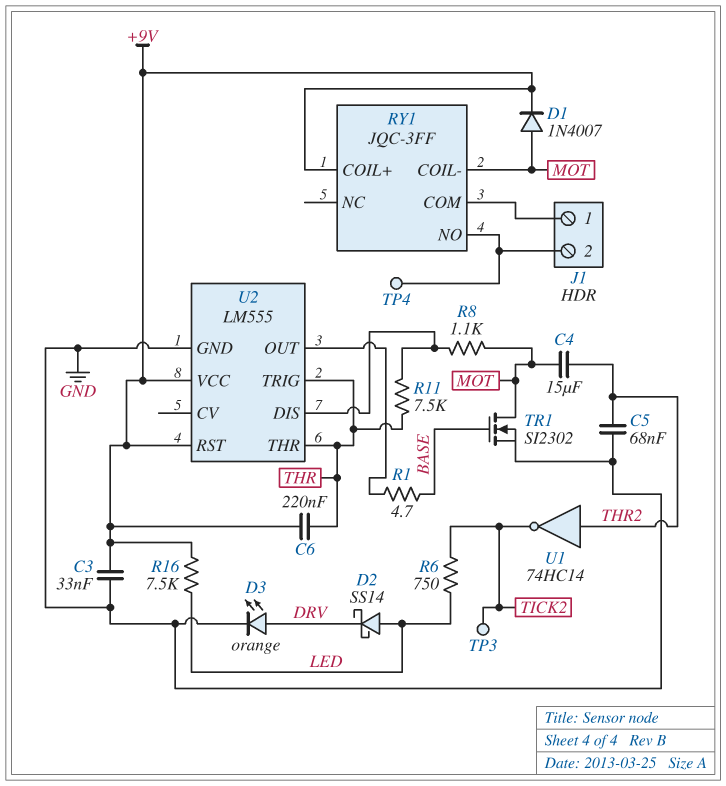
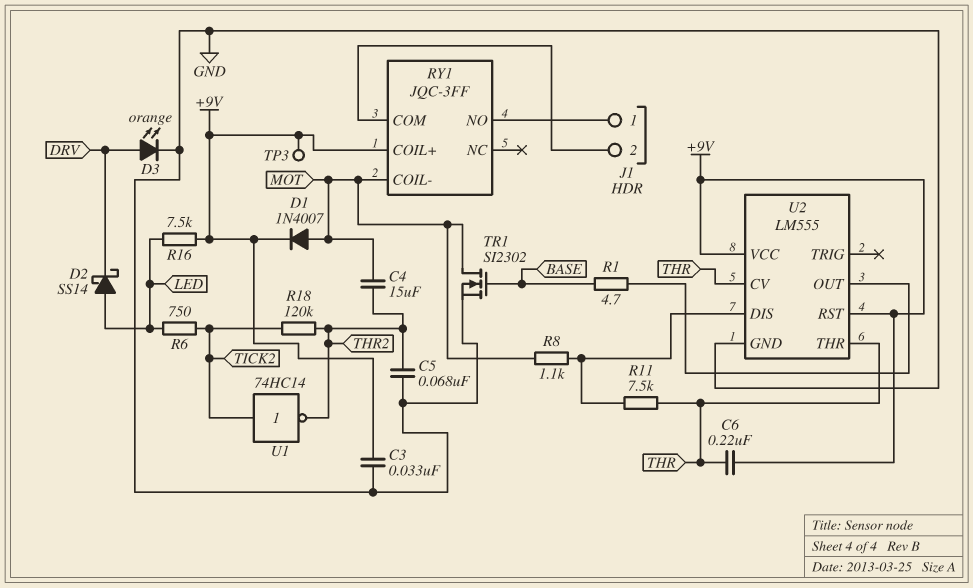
R18: none -> 120k (THR2, TICK2)
RY1 pin COM: J1/1 -> J1/2
RY1 pin NO: J1/2 -> J1/1
TP3: test point (TICK2) -> test point (+9V)
TP4: test point (J1/2) -> none
U1: NOT 74HC14 (in THR2, out TICK2) -> NOT 74HC14 (in TICK2, out THR2)
U2 pin CV: none -> THR
U2 pin TRIG: THR -> none

